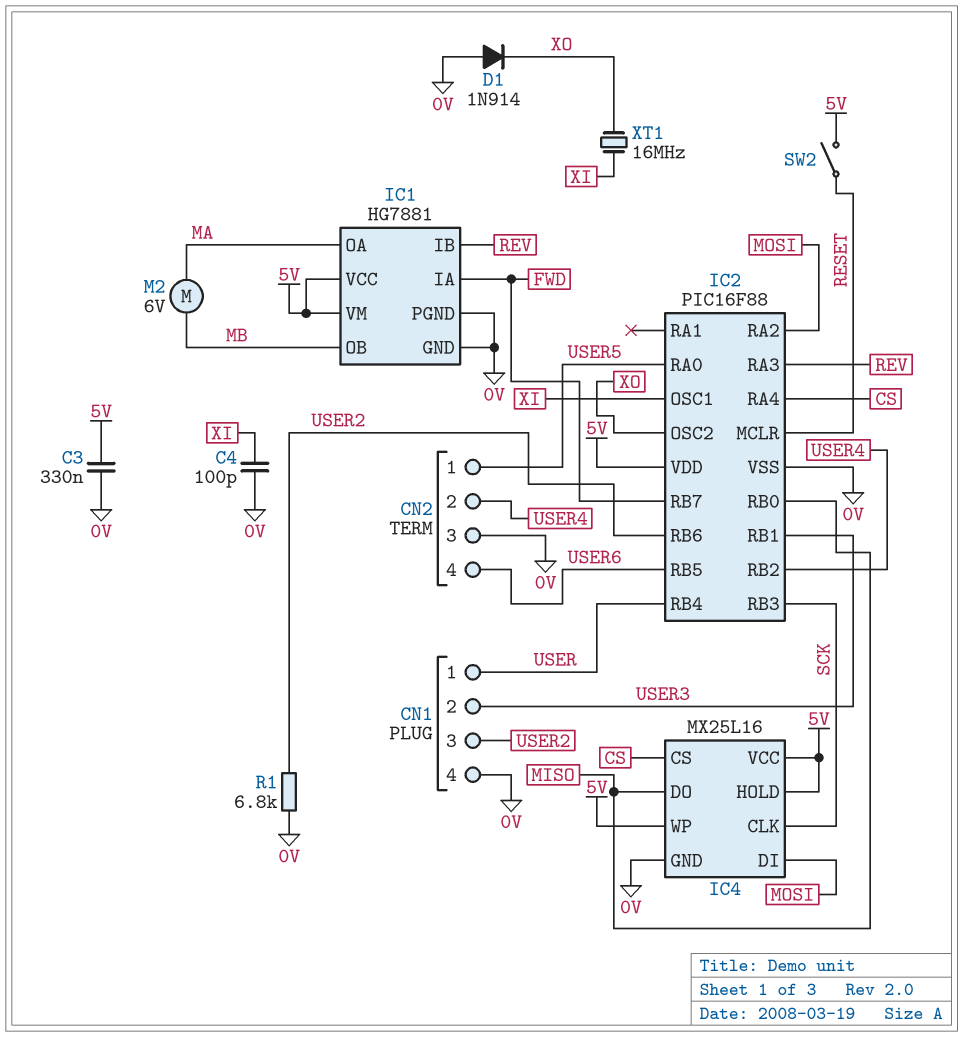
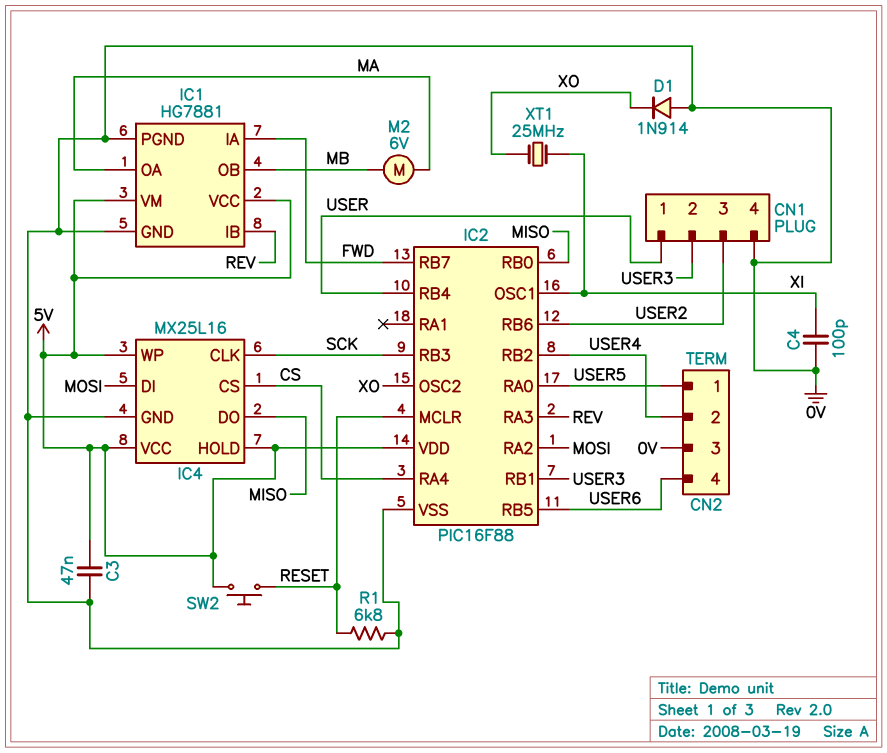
C3: 330nF (0V, 5V) -> 47nF (0V, 5V)
R1: 6.8k (0V, USER2) -> 6.8k (0V, RESET)
SW2: switch (5V, RESET) -> button (5V, RESET)
XT1: 16MHz (XI, XO) -> 25MHz (XI, XO)

